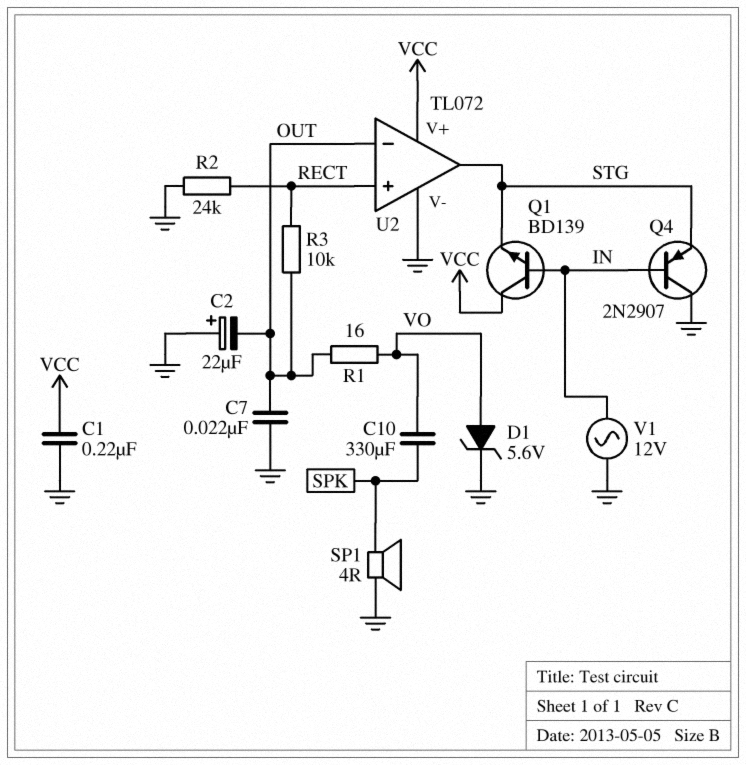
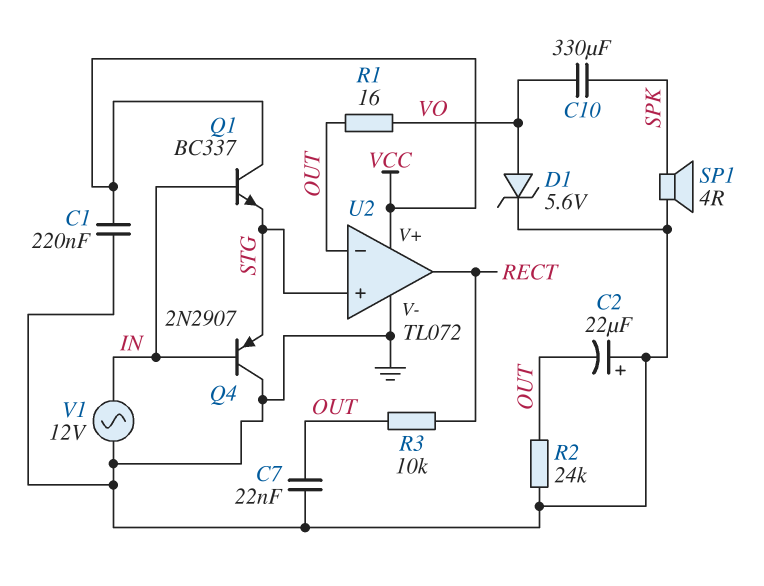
Q1: NPN BD139 (B IN, C VCC, E STG) -> NPN BC337 (B IN, C VCC, E STG)
R2: 24k (GND, RECT) -> 24k (GND, OUT)
U2 pin in+: RECT -> STG
U2 pin out: STG -> RECT

